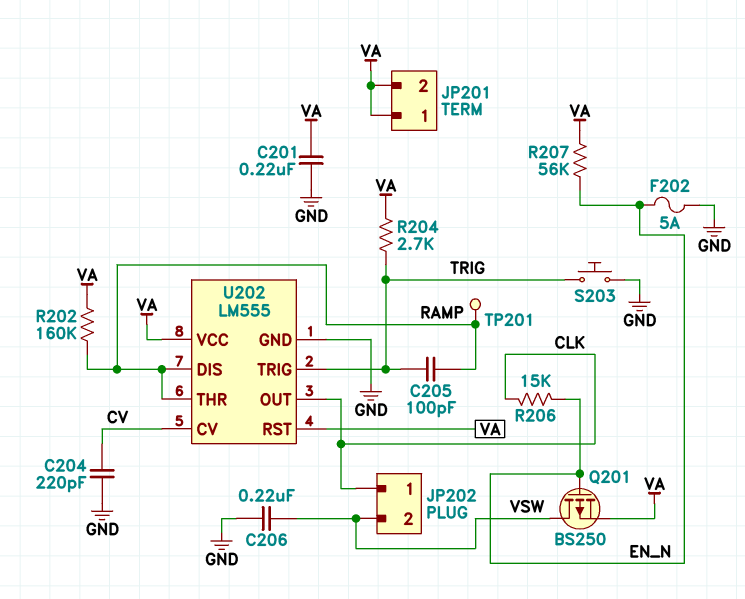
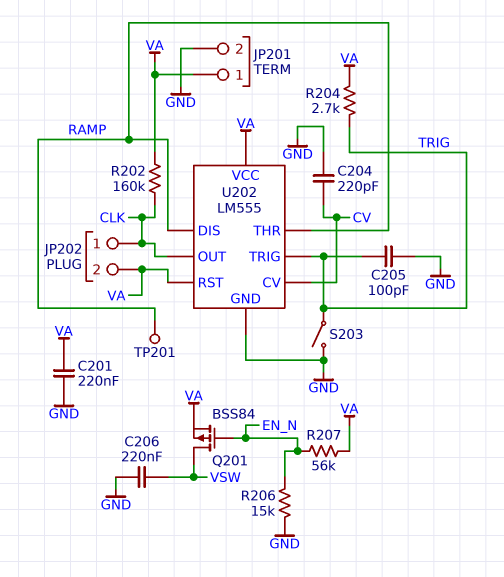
C205: 100pF (RAMP, TRIG) -> 100pF (GND, TRIG)
F202: 5A (EN_N, GND) -> none
JP201 pin 2: VA -> GND
JP202 pin 2: VSW -> VA
Q201: PMOS BS250 (G EN_N, D VSW, S VA) -> PMOS BSS84 (G EN_N, D VSW, S VA)
R202: 160k (RAMP, VA) -> 160k (CLK, VA)
R206: 15k (CLK, EN_N) -> 15k (EN_N, GND)
S203: button (GND, TRIG) -> switch (GND, TRIG)

